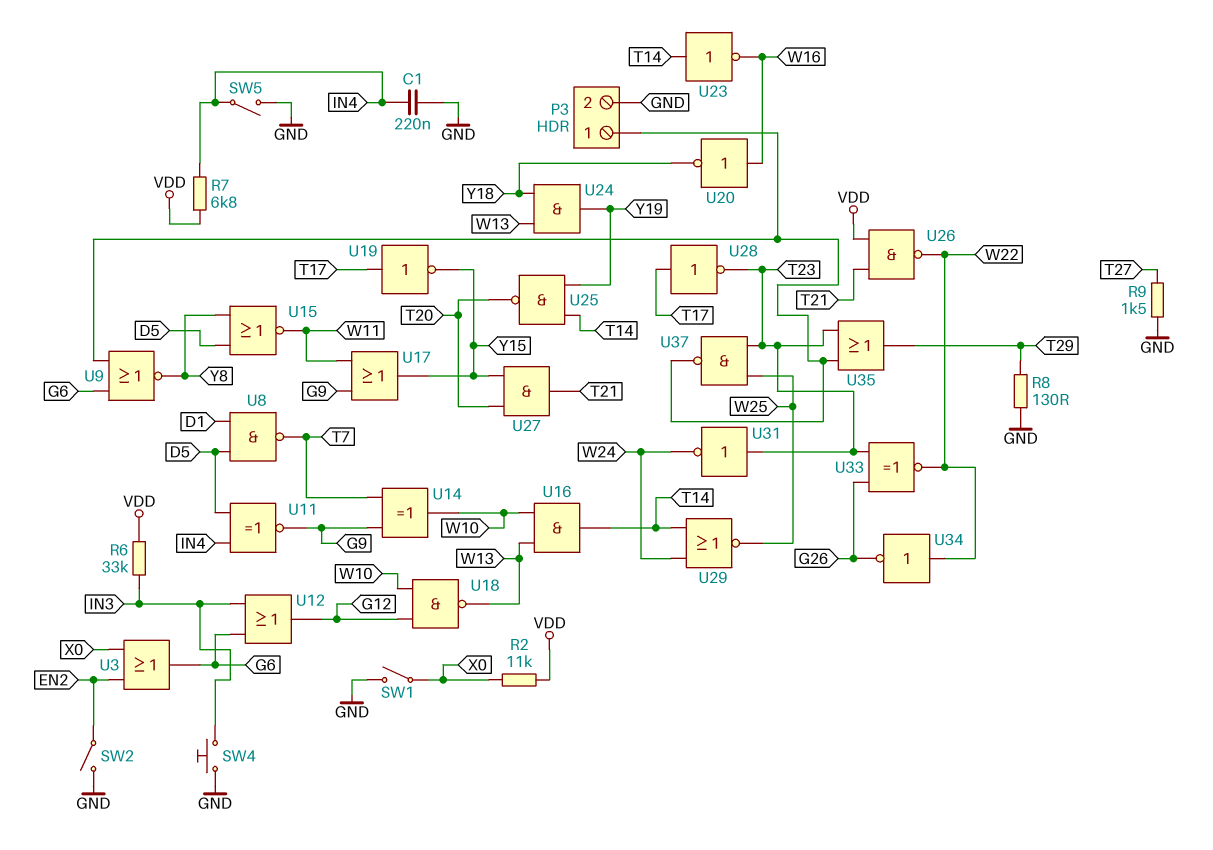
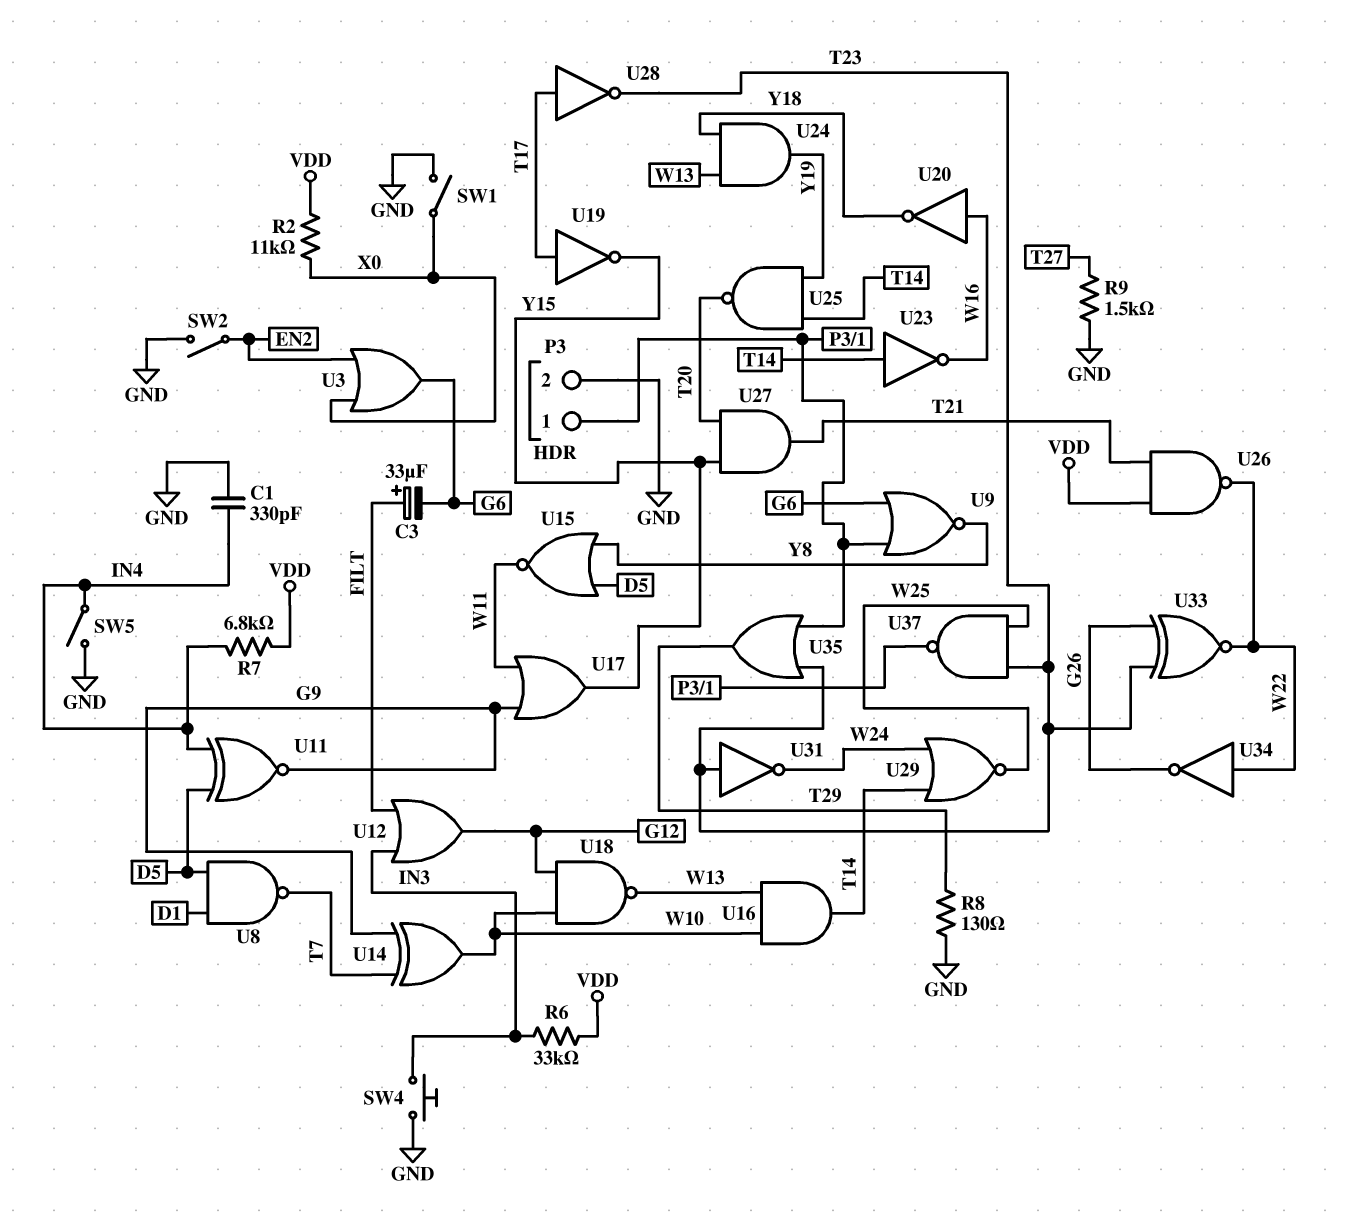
C1: 220nF (GND, IN4) -> 330pF (GND, IN4)
C3: none -> 33uF (plus FILT, minus G6)
U12: OR (in G6, in IN3, out G12) -> OR (in FILT, in IN3, out G12)

